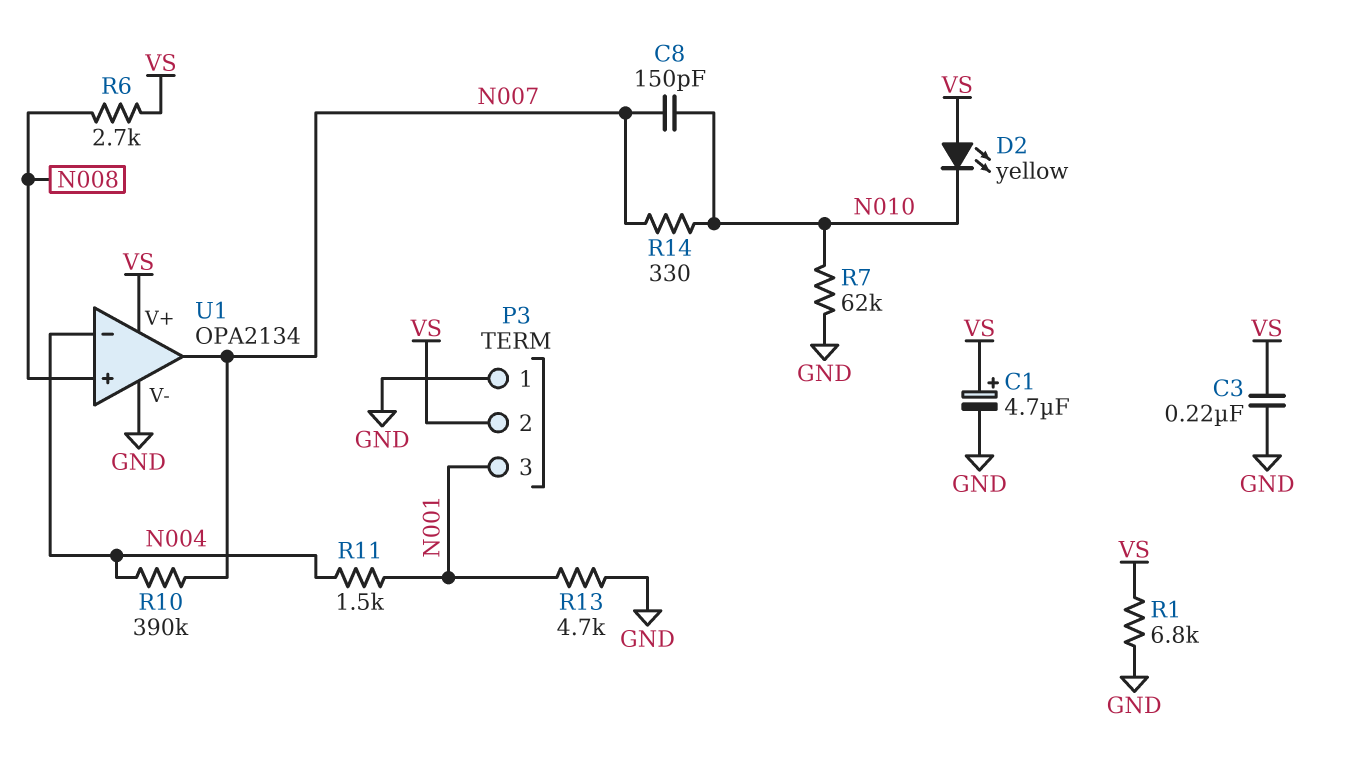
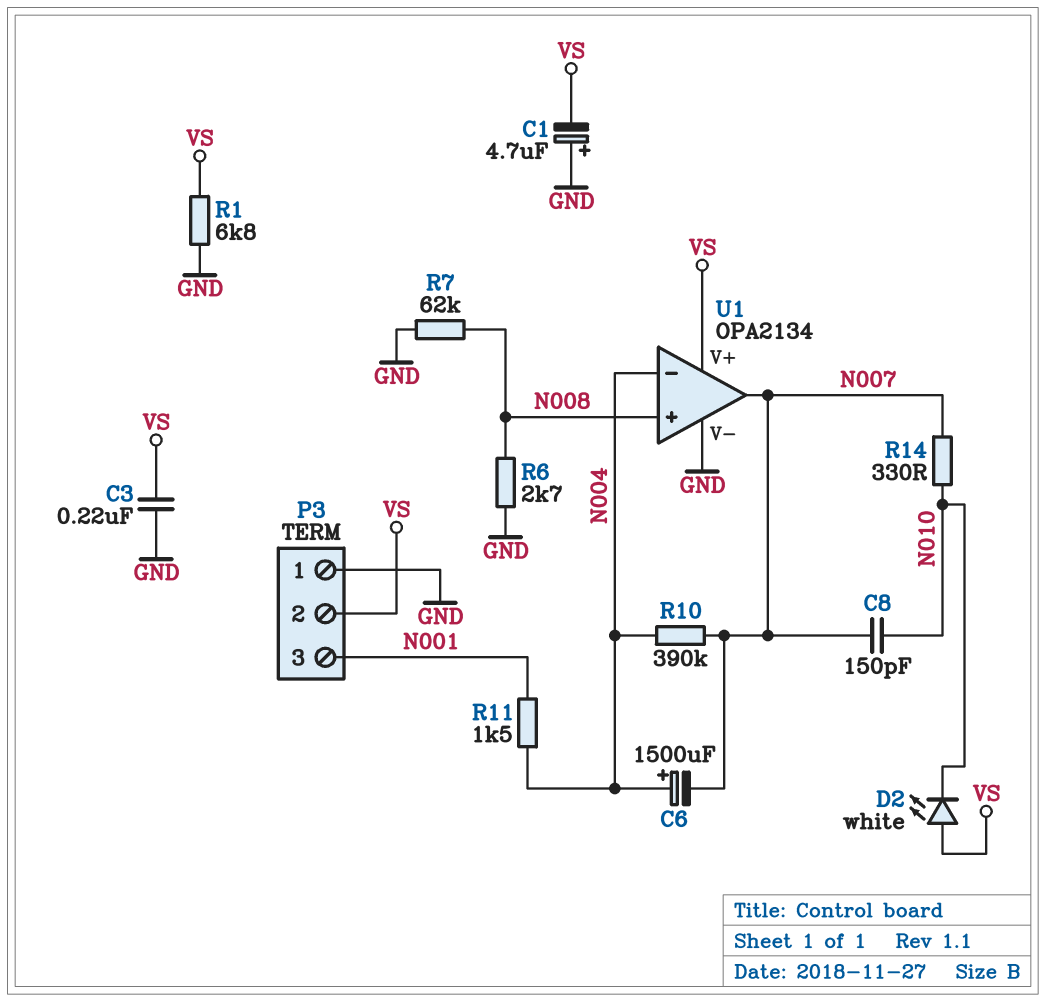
C1: 4.7uF (plus VS, minus GND) -> 4.7uF (plus GND, minus VS)
C6: none -> 1500uF (plus N004, minus N007)
D2: LED yellow (A VS, K N010) -> LED white (A VS, K N010)
R6: 2.7k (N008, VS) -> 2.7k (GND, N008)
R7: 62k (GND, N010) -> 62k (GND, N008)
R13: 4.7k (GND, N001) -> none

